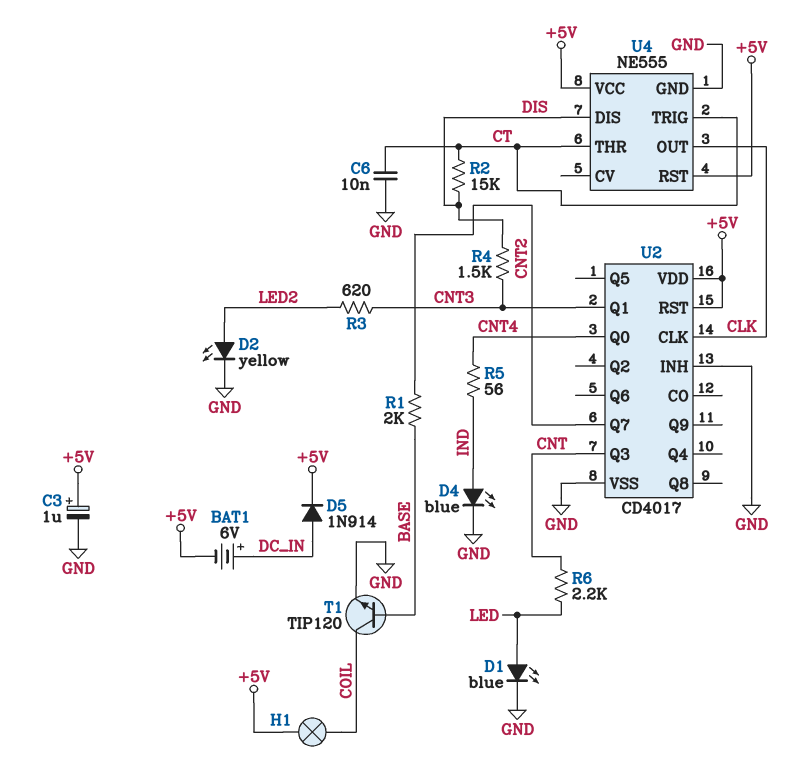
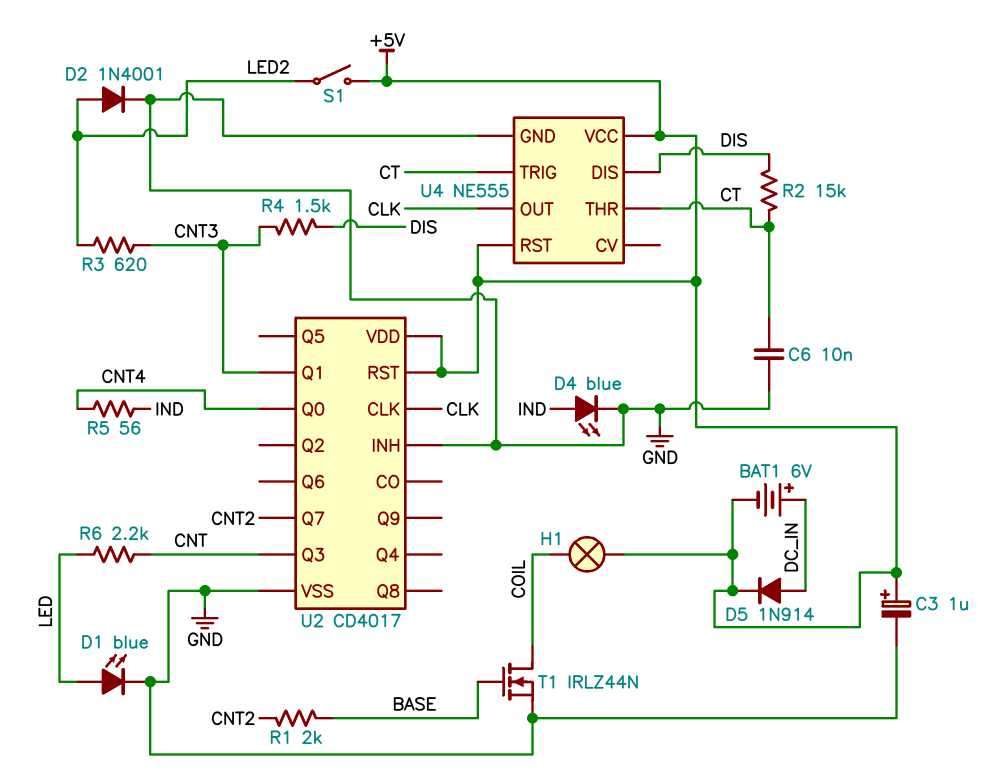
D2: LED yellow (A LED2, K GND) -> diode 1N4001 (A LED2, K GND)
S1: none -> switch (+5V, LED2)
T1: NPN TIP120 (B BASE, C COIL, E GND) -> NMOS IRLZ44N (G BASE, D COIL, S GND)

